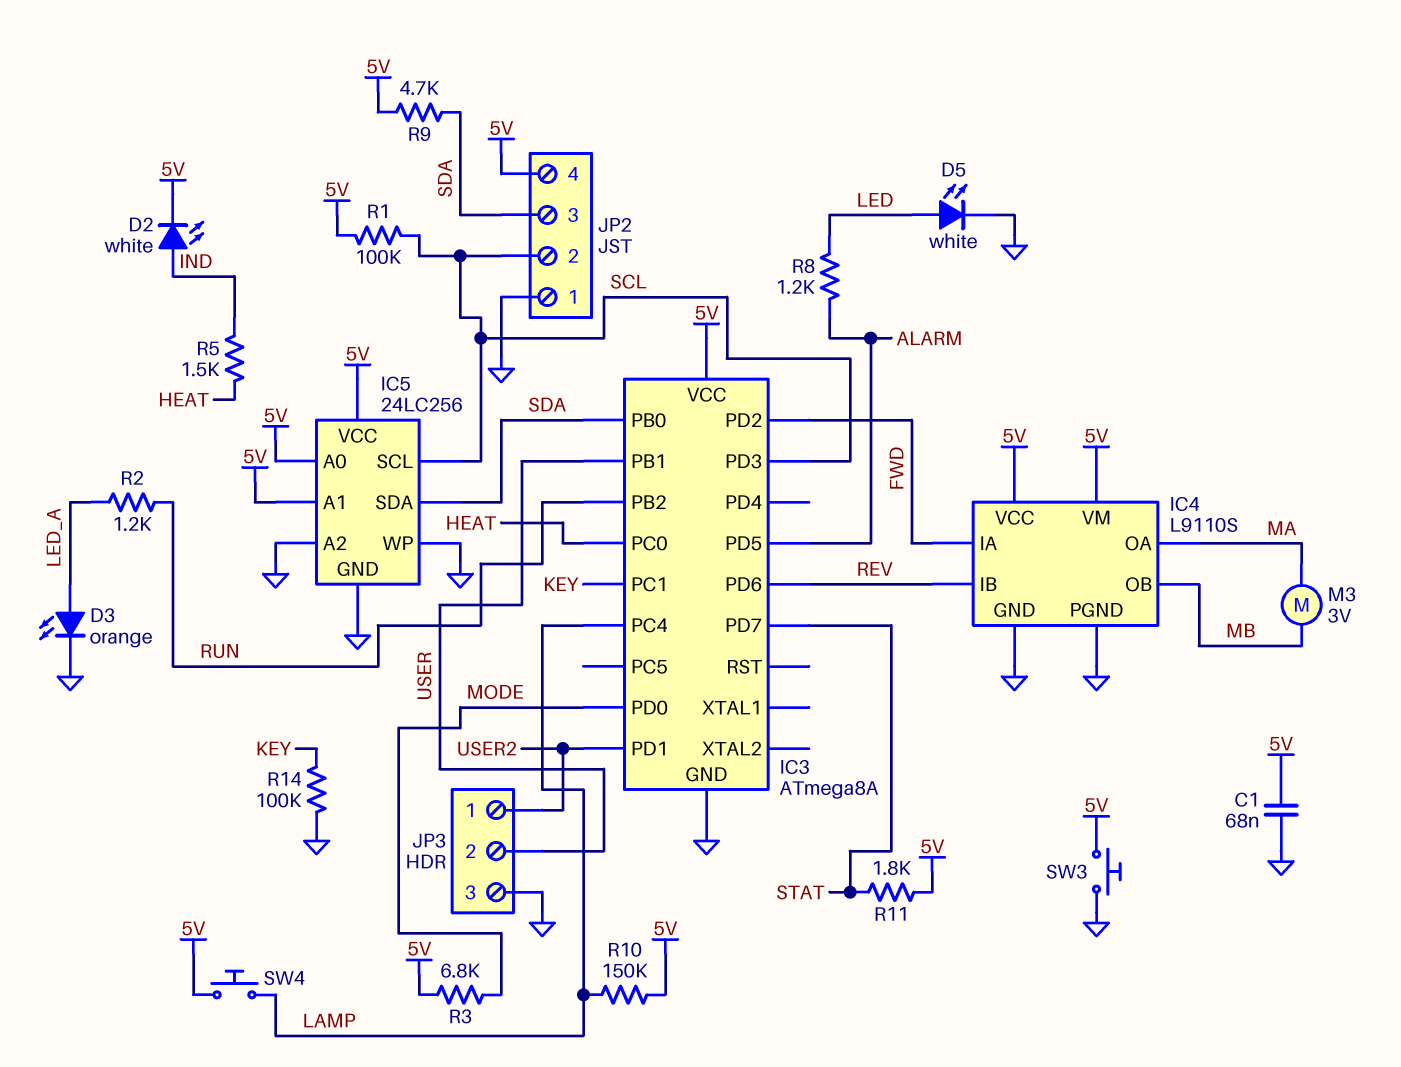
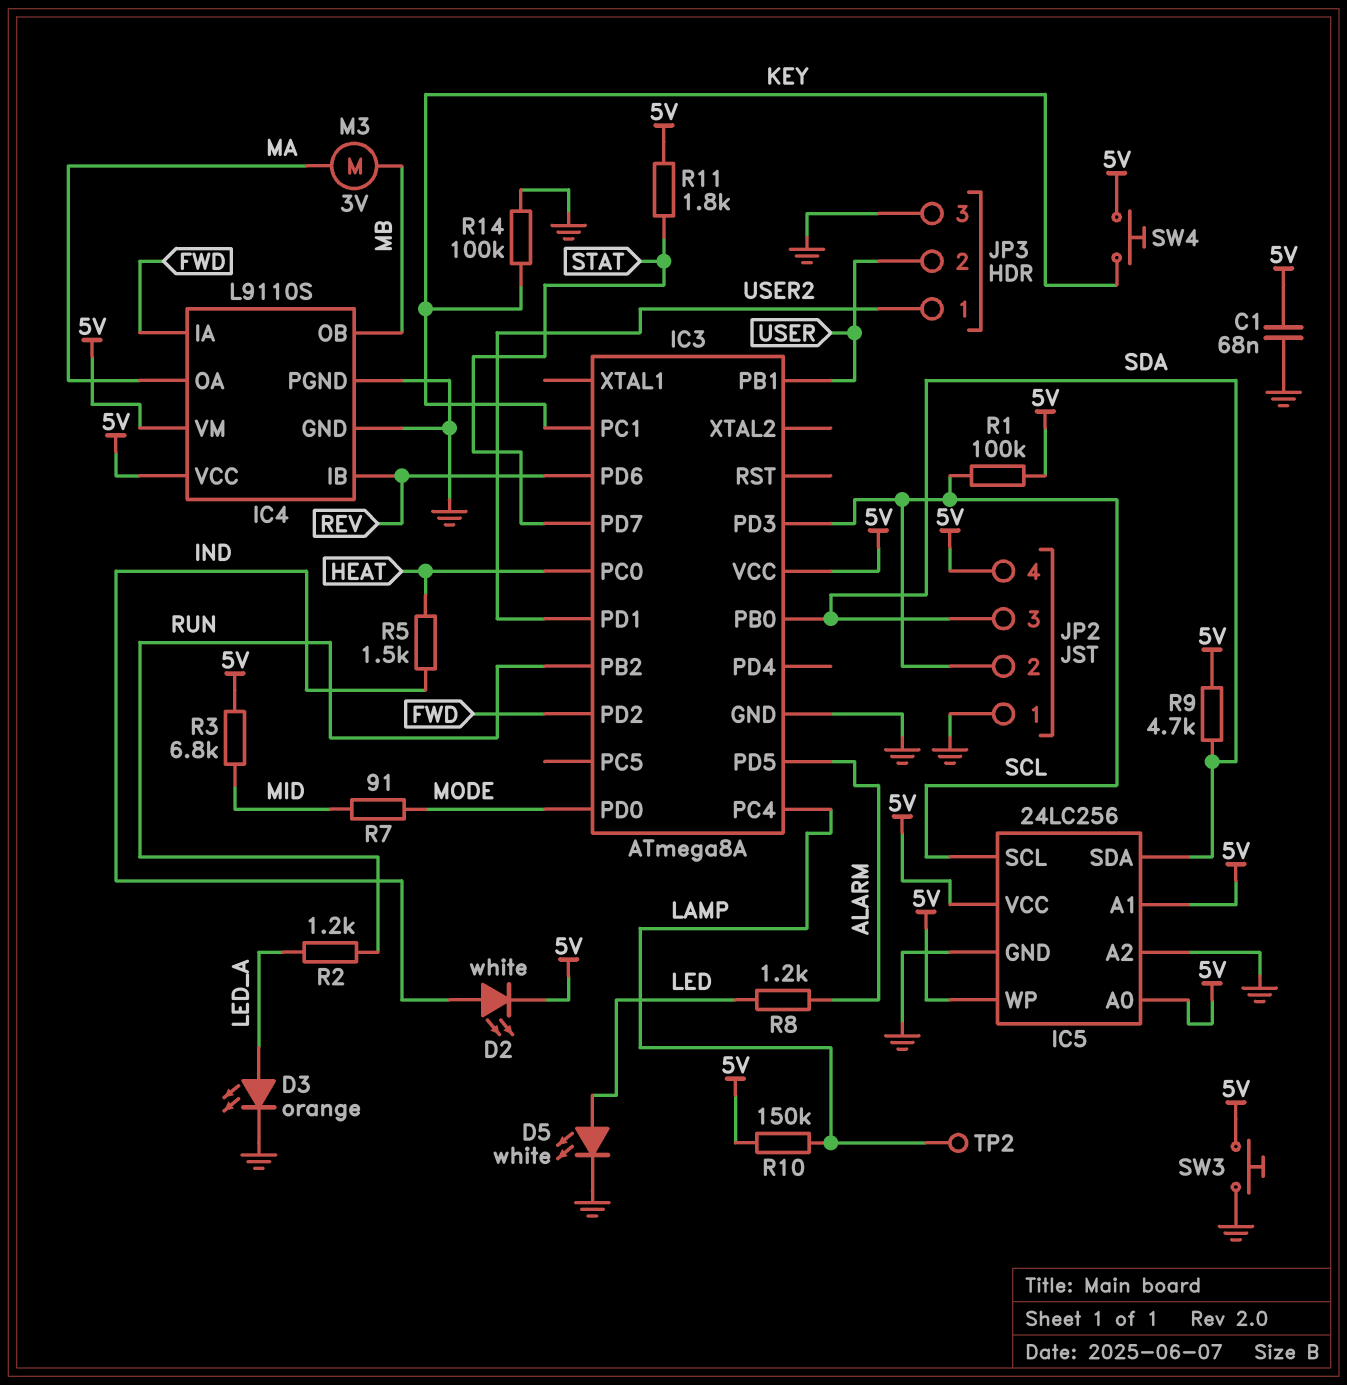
IC5 pin WP: GND -> 5V
R3: 6.8k (5V, MODE) -> 6.8k (5V, MID)
R7: none -> 91 (MID, MODE)
SW4: button (5V, LAMP) -> button (5V, KEY)
TP2: none -> test point (LAMP)

